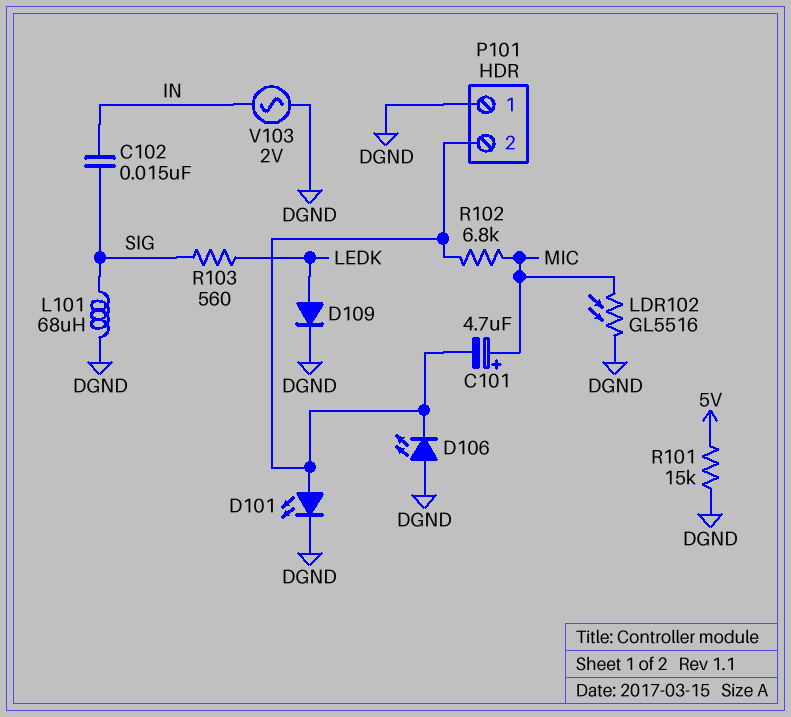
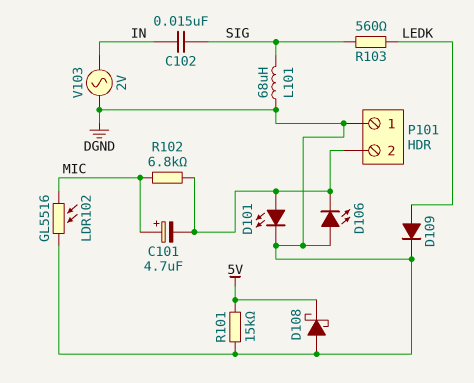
D108: none -> schottky (A DGND, K 5V)

